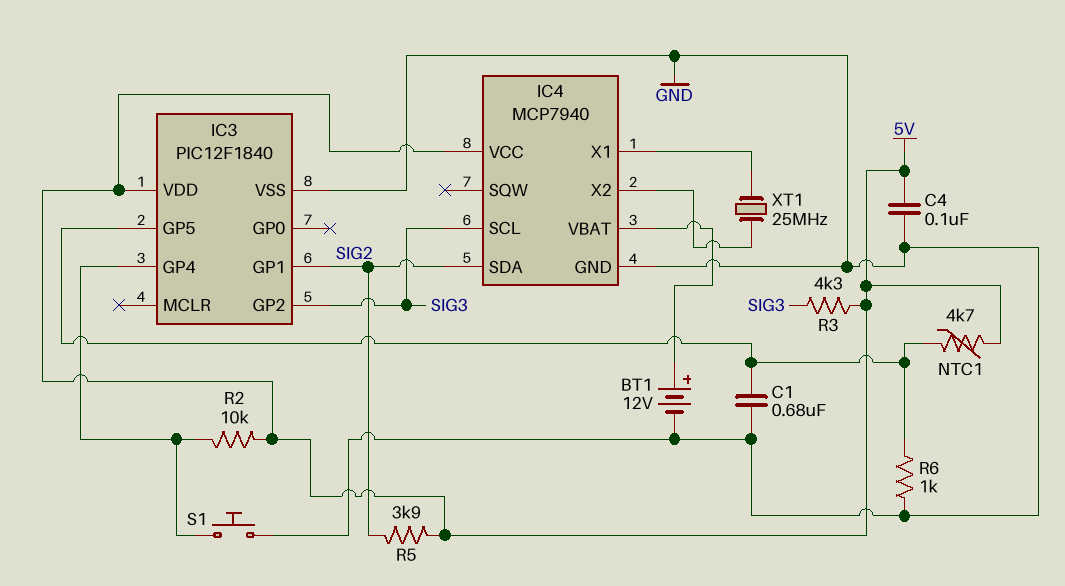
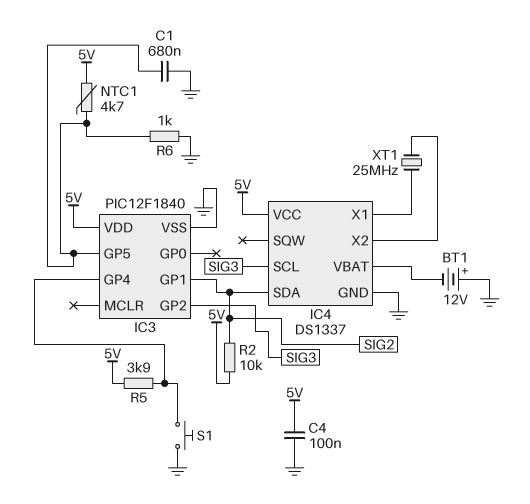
BT1: 12V (plus IC4/VBAT, minus GND) -> 12V (plus GND, minus IC4/VBAT)
IC4: MCP7940 -> DS1337
R2: 10k (5V, IC3/GP4) -> 10k (5V, SIG2)
R3: 4.3k (5V, SIG3) -> none
R5: 3.9k (5V, SIG2) -> 3.9k (5V, IC3/GP4)

